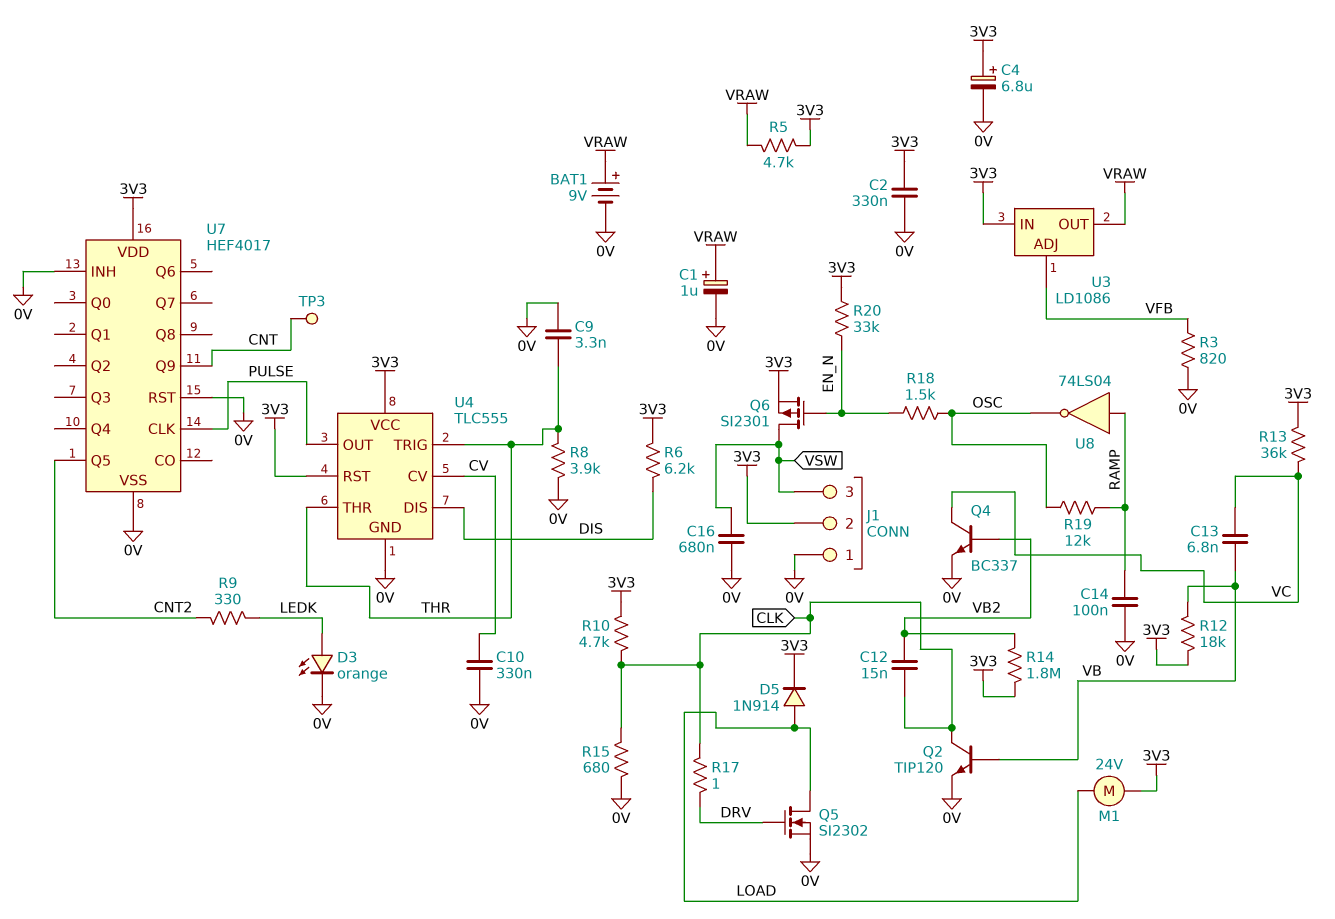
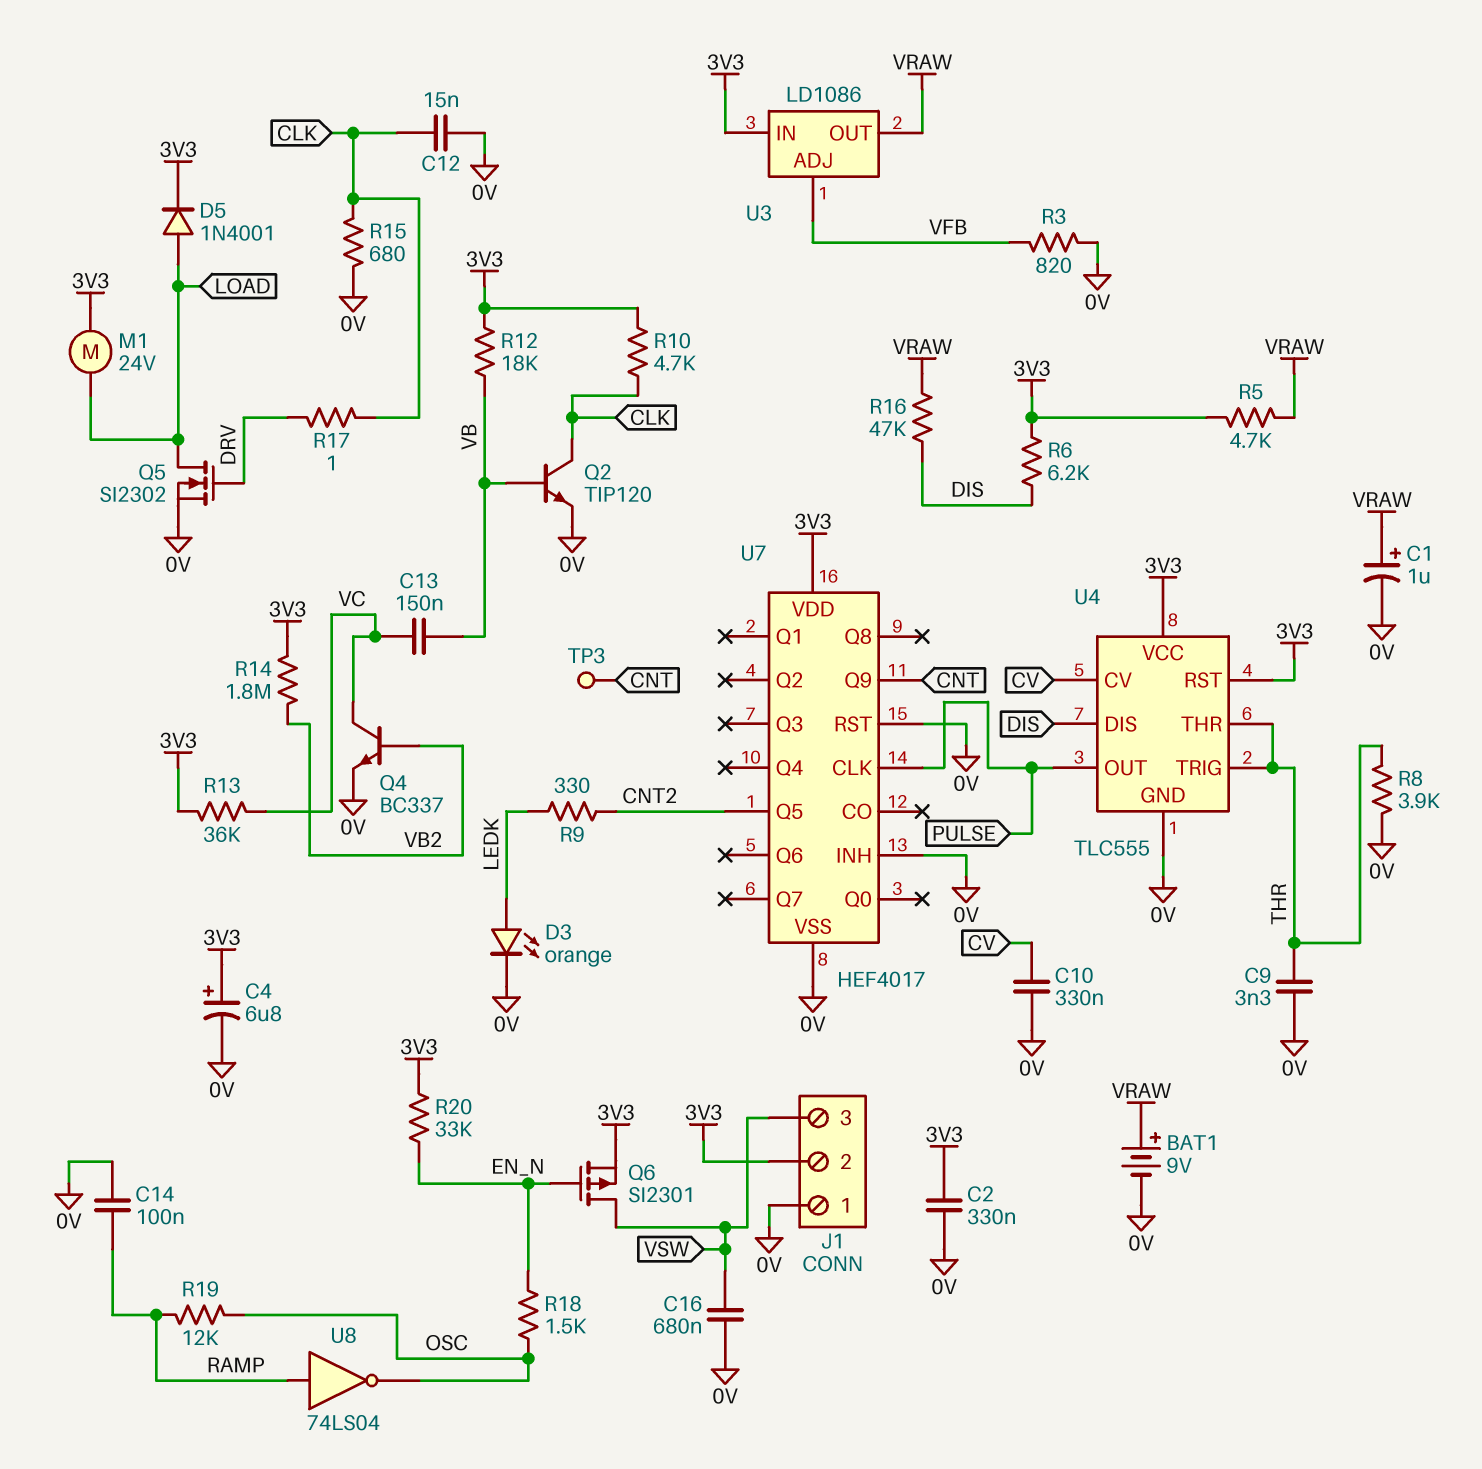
C12: 15nF (CLK, VB2) -> 15nF (0V, CLK)
C13: 6.8nF (VB, VC) -> 150nF (VB, VC)
D5: diode 1N914 (A LOAD, K 3V3) -> diode 1N4001 (A LOAD, K 3V3)
R16: none -> 47k (DIS, VRAW)

